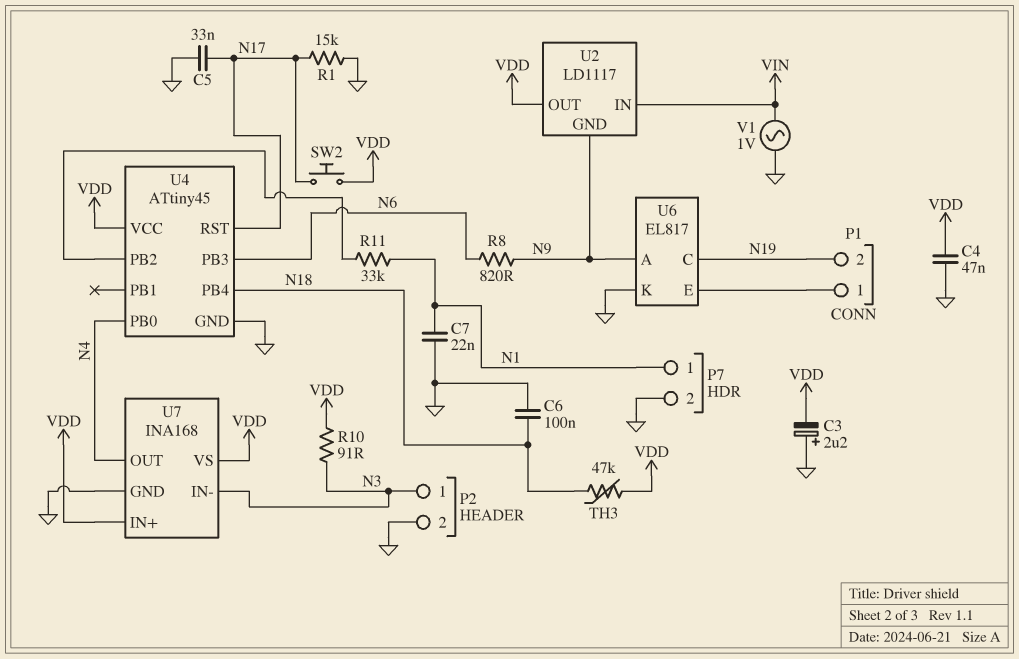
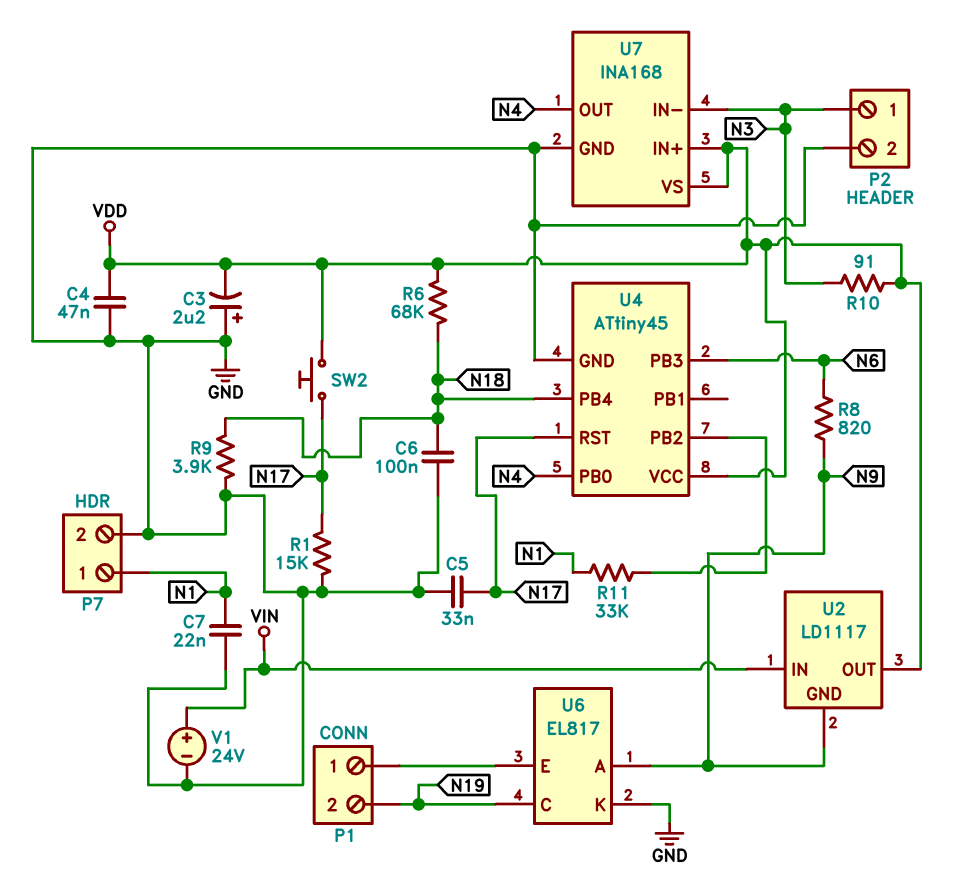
R6: none -> 68k (N18, VDD)
R9: none -> 3.9k (GND, N18)
TH3: 47k (N18, VDD) -> none
V1: AC 1V (GND, VIN) -> 24V (plus VIN, minus GND)

